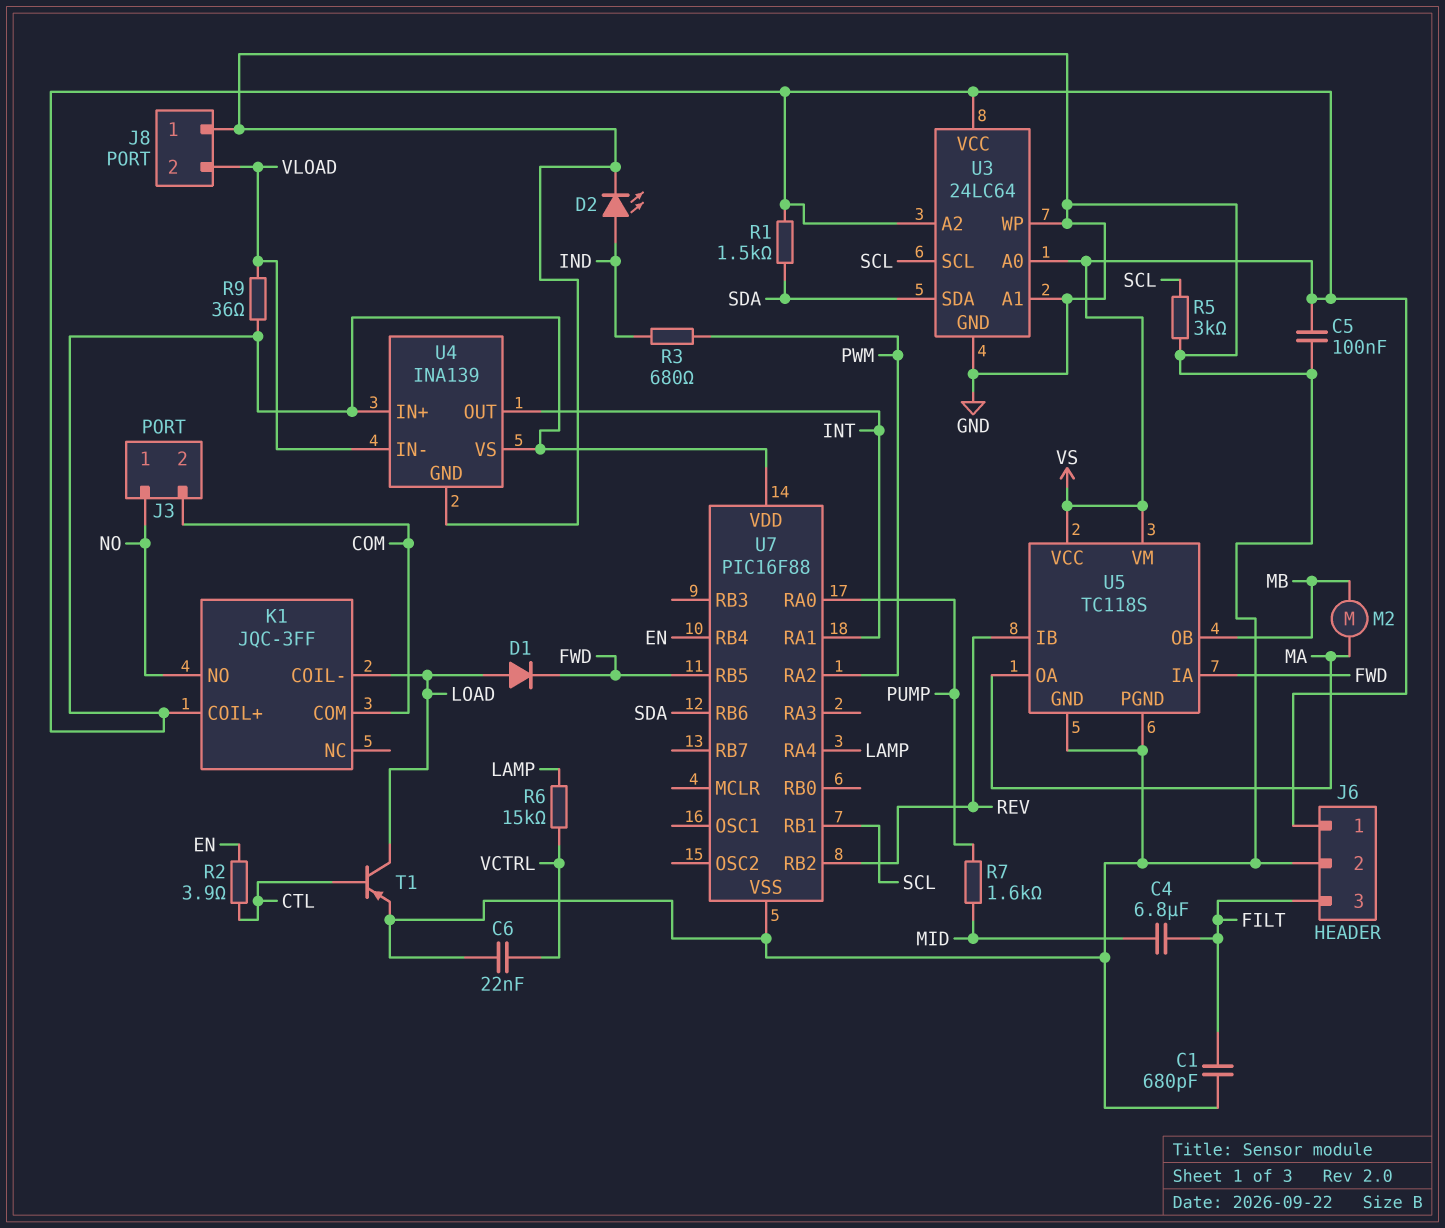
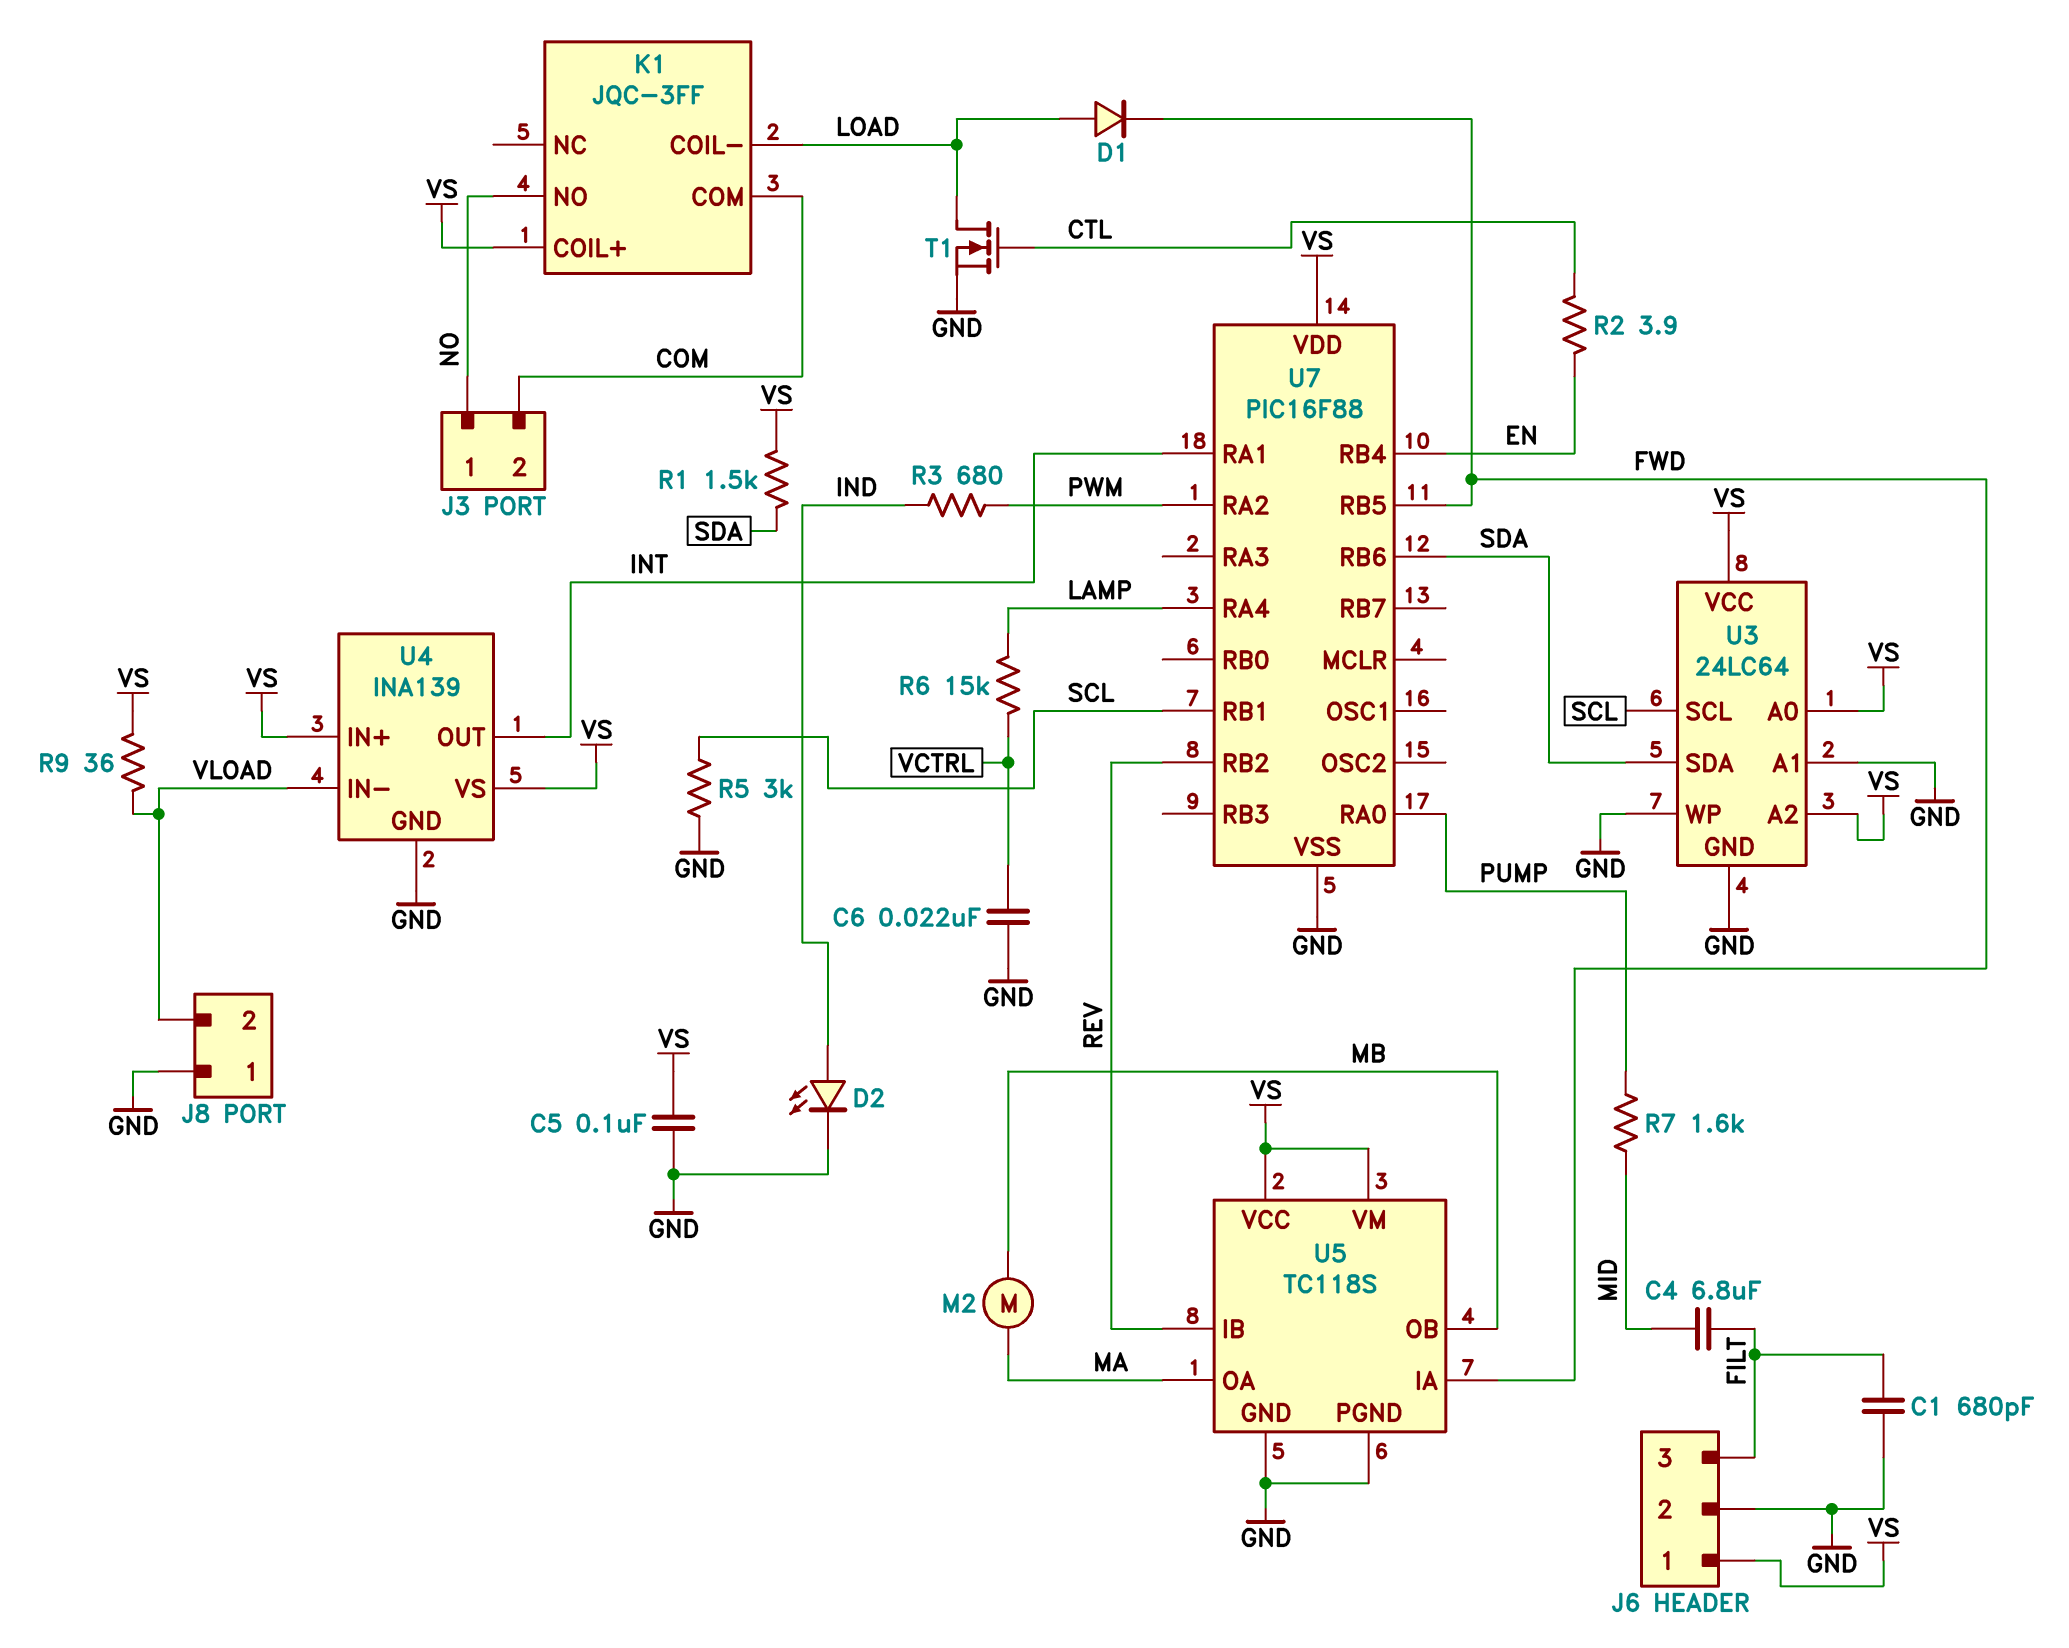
T1: PNP (B CTL, C LOAD, E GND) -> NMOS (G CTL, D LOAD, S GND)

